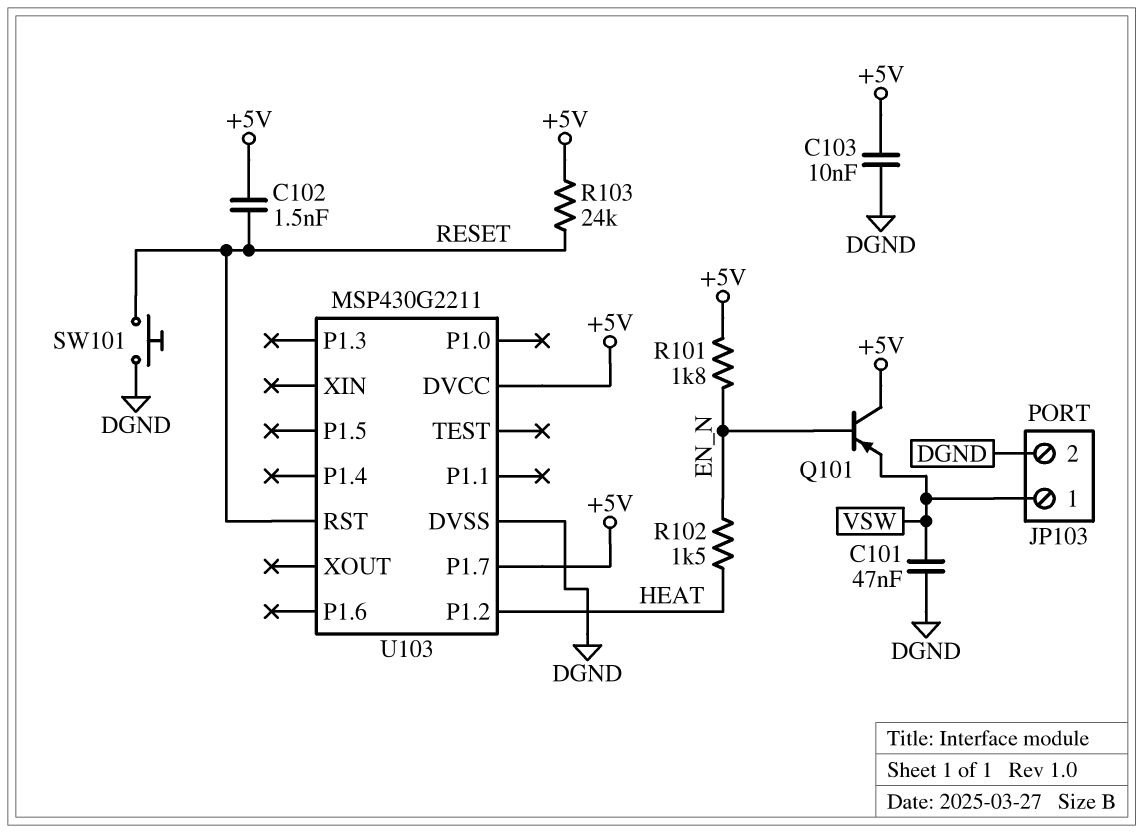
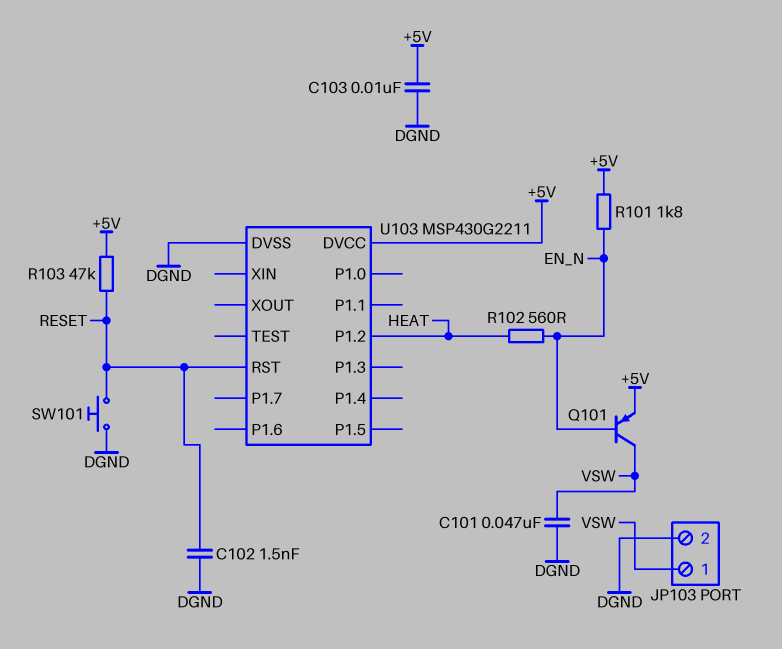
C102: 1.5nF (+5V, RESET) -> 1.5nF (DGND, RESET)
Q101: PNP (B EN_N, C +5V, E VSW) -> PNP (B EN_N, C VSW, E +5V)
R102: 1.5k (EN_N, HEAT) -> 560 (EN_N, HEAT)
R103: 24k (+5V, RESET) -> 47k (+5V, RESET)
U103 pin P1.7: +5V -> none

